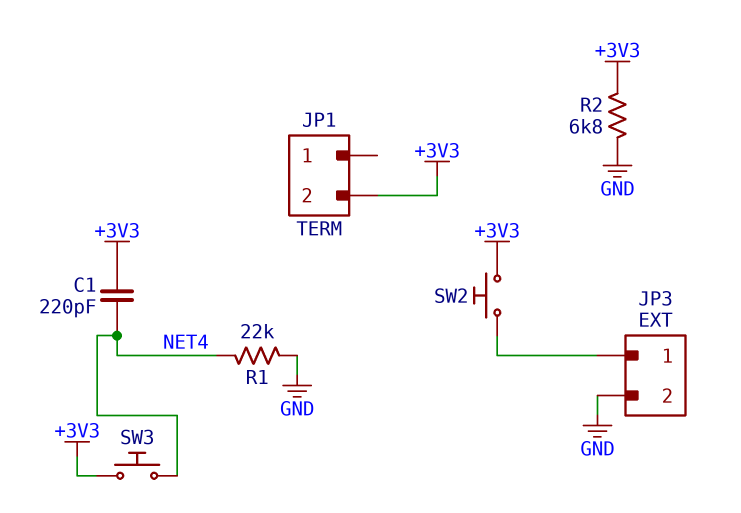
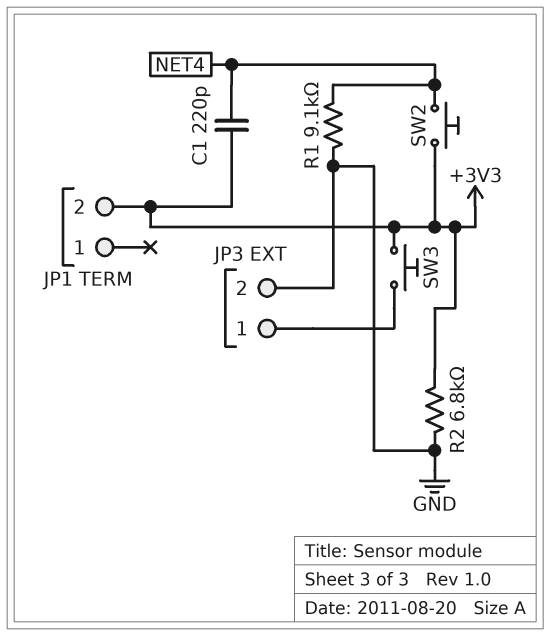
R1: 22k (GND, NET4) -> 9.1k (GND, NET4)
SW2: button (+3V3, JP3/1) -> button (+3V3, NET4)
SW3: button (+3V3, NET4) -> button (+3V3, JP3/1)

